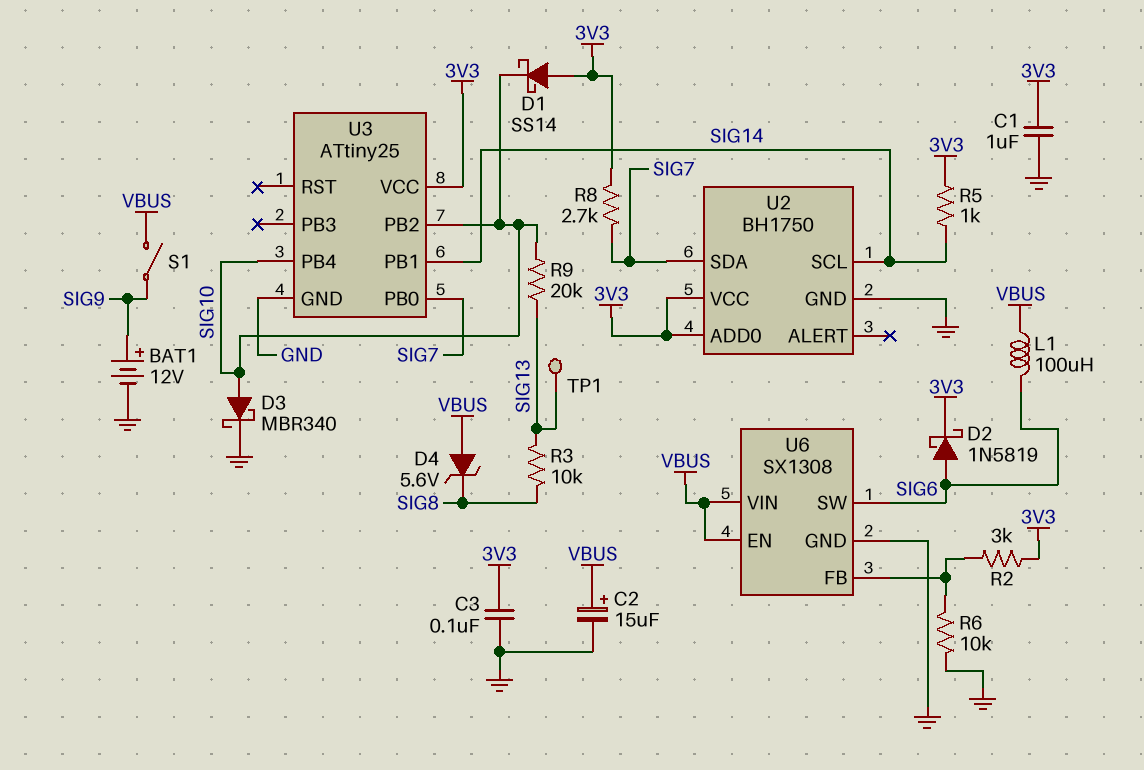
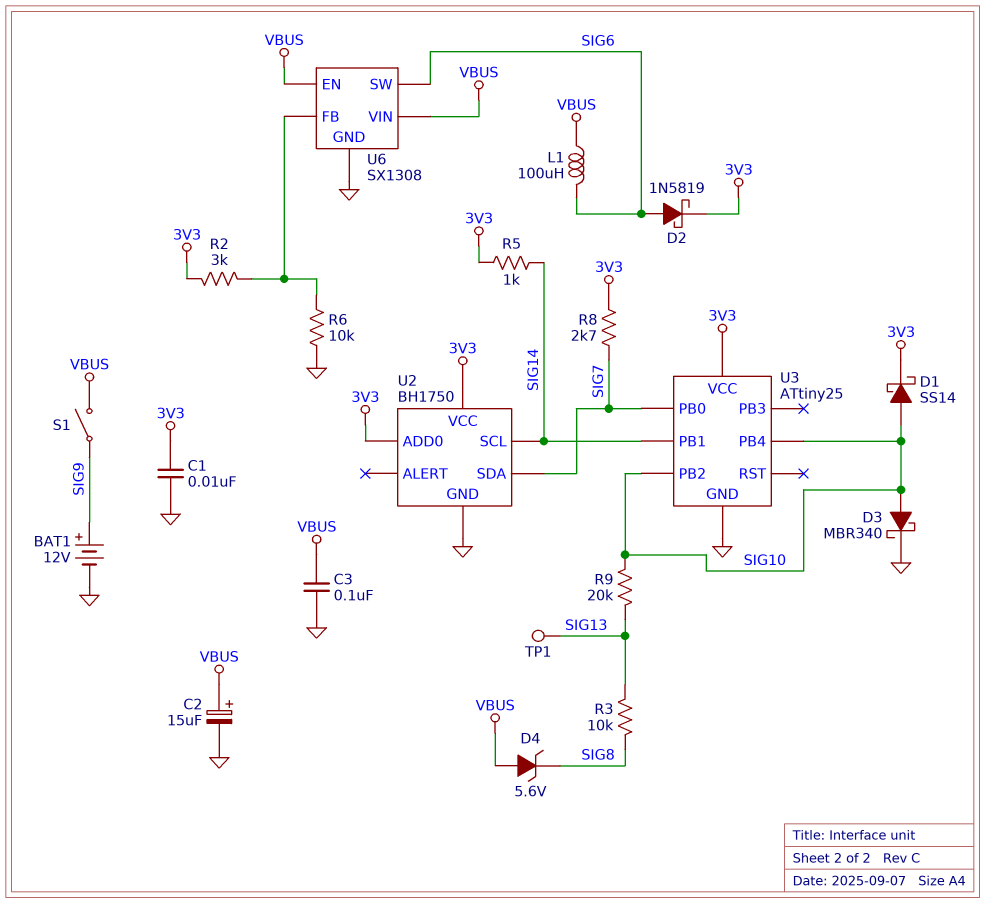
C1: 1uF (3V3, GND) -> 10nF (3V3, GND)
C3: 100nF (3V3, GND) -> 100nF (GND, VBUS)
D1: schottky SS14 (A 3V3, K SIG10) -> schottky SS14 (A SIG10, K 3V3)

